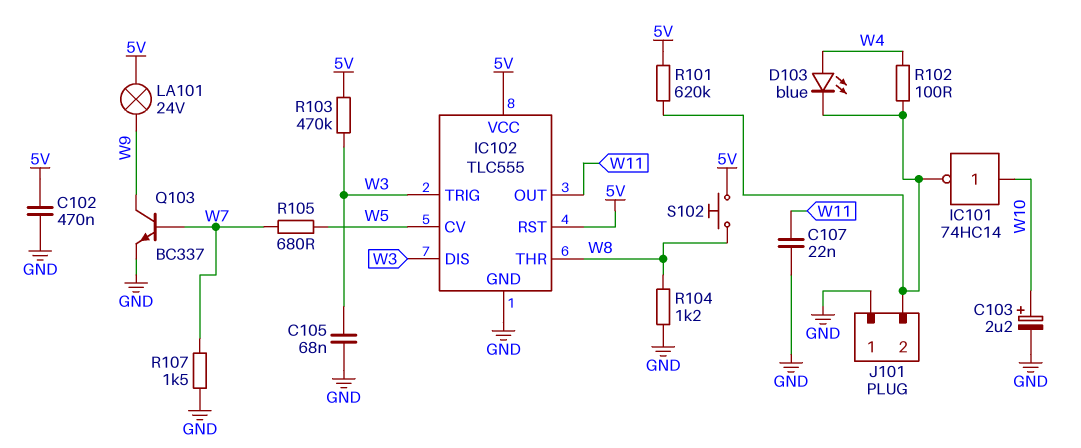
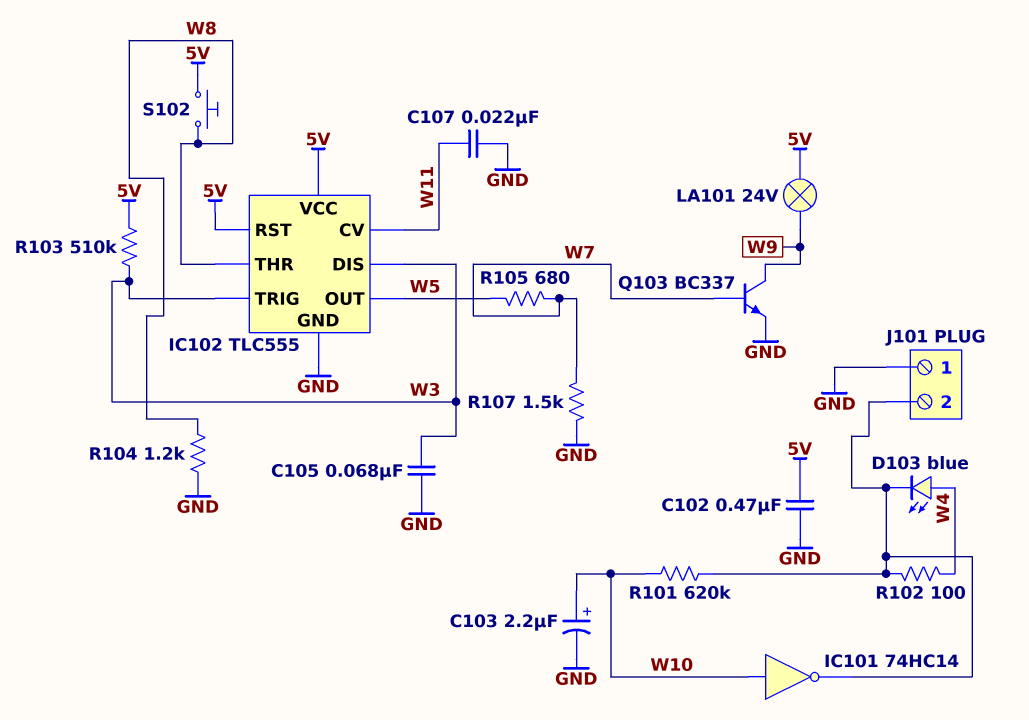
IC102 pin CV: W5 -> W11
IC102 pin OUT: W11 -> W5
R101: 620k (5V, J101/2) -> 620k (J101/2, W10)
R103: 470k (5V, W3) -> 510k (5V, W3)

